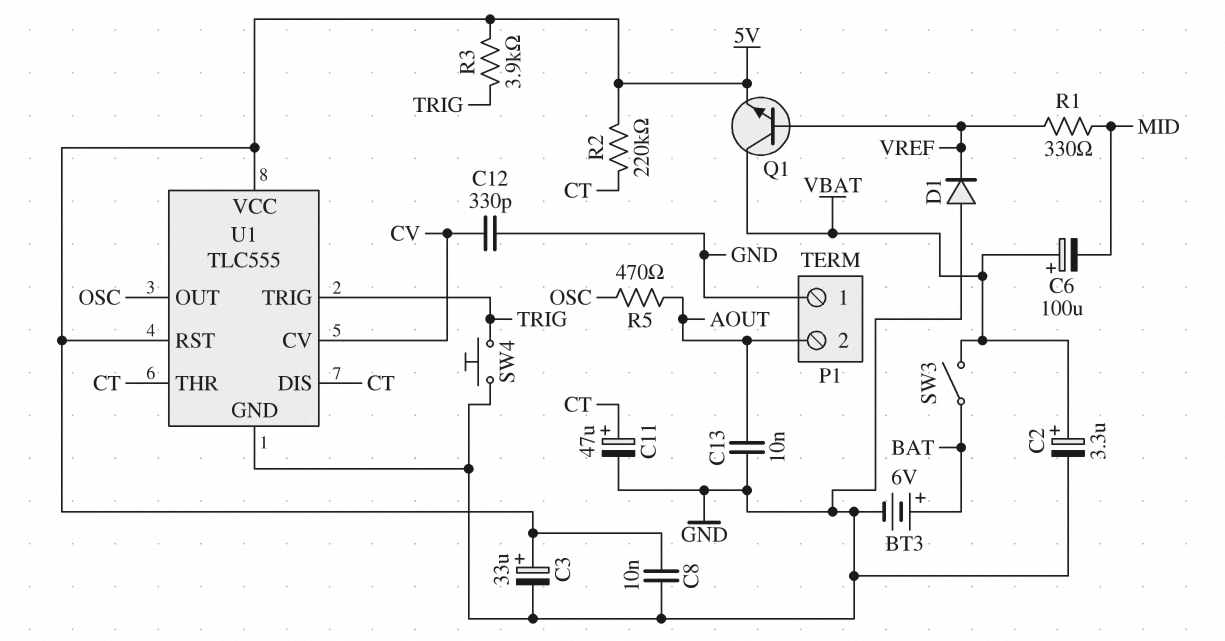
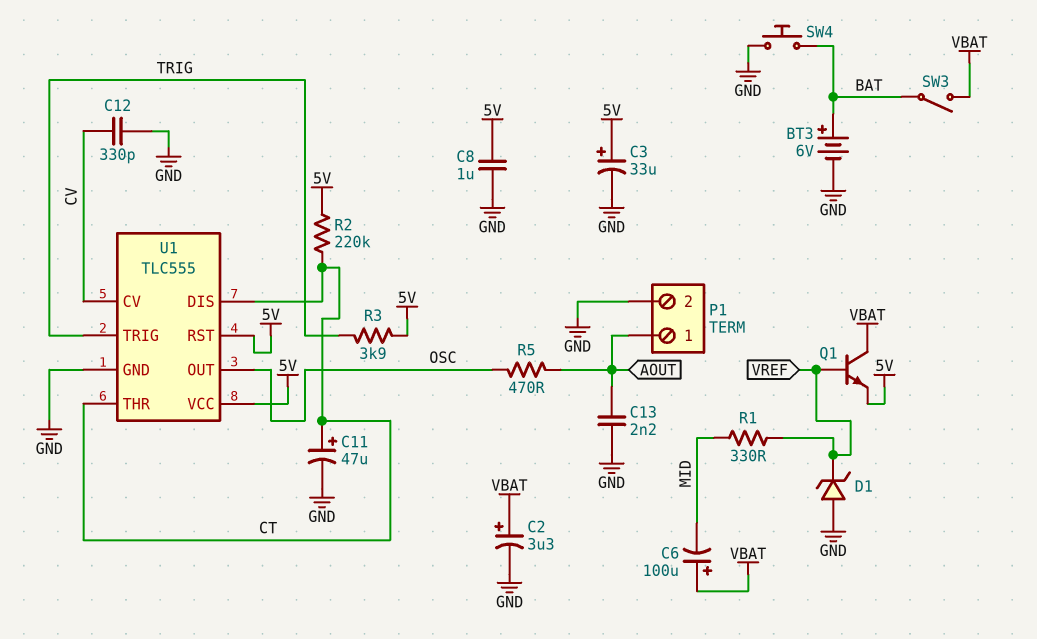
C8: 10nF (5V, GND) -> 1uF (5V, GND)
C13: 10nF (AOUT, GND) -> 2.2nF (AOUT, GND)
D1: diode (A GND, K VREF) -> zener (A GND, K VREF)
P1 pin 1: GND -> AOUT
P1 pin 2: AOUT -> GND
SW4: button (GND, TRIG) -> button (BAT, GND)

